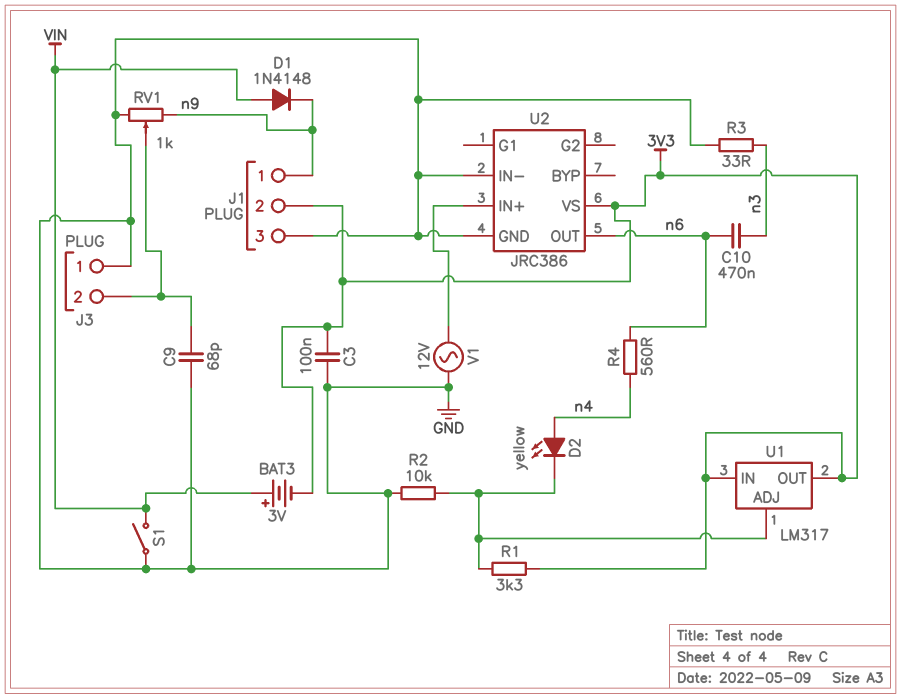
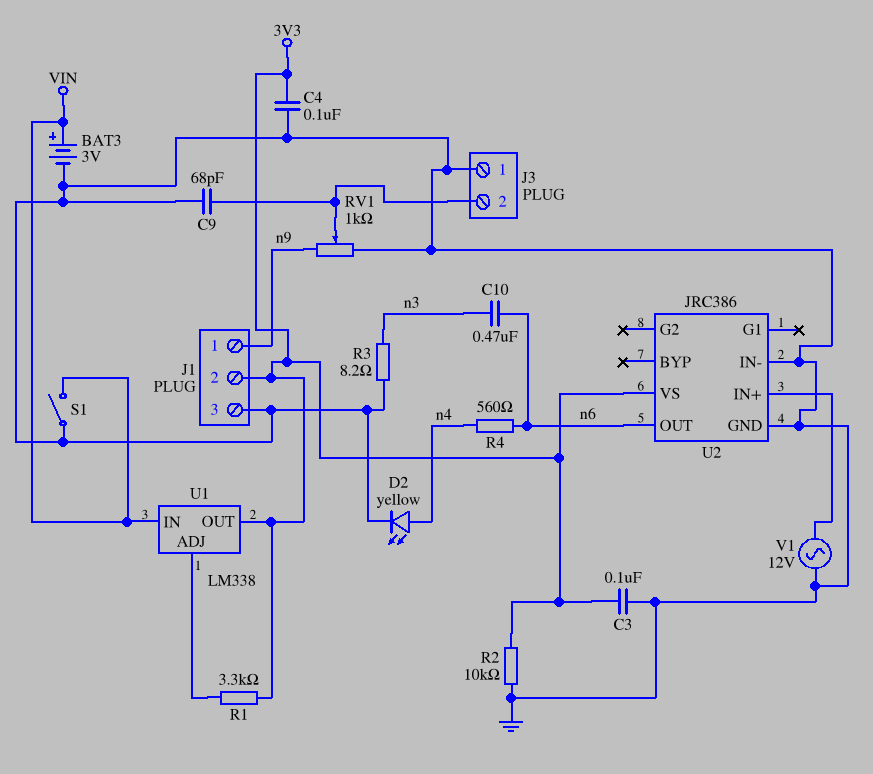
BAT3: 3V (plus VIN, minus 3V3) -> 3V (plus VIN, minus GND)
C4: none -> 100nF (3V3, GND)
D1: diode 1N4148 (A VIN, K n9) -> none
D2: LED yellow (A n4, K U1/ADJ) -> LED yellow (A n4, K GND)
R2: 10k (GND, U1/ADJ) -> 10k (3V3, GND)
R3: 33 (GND, n3) -> 8.2 (GND, n3)
U1: LM317 -> LM338
U1 pin IN: 3V3 -> VIN

